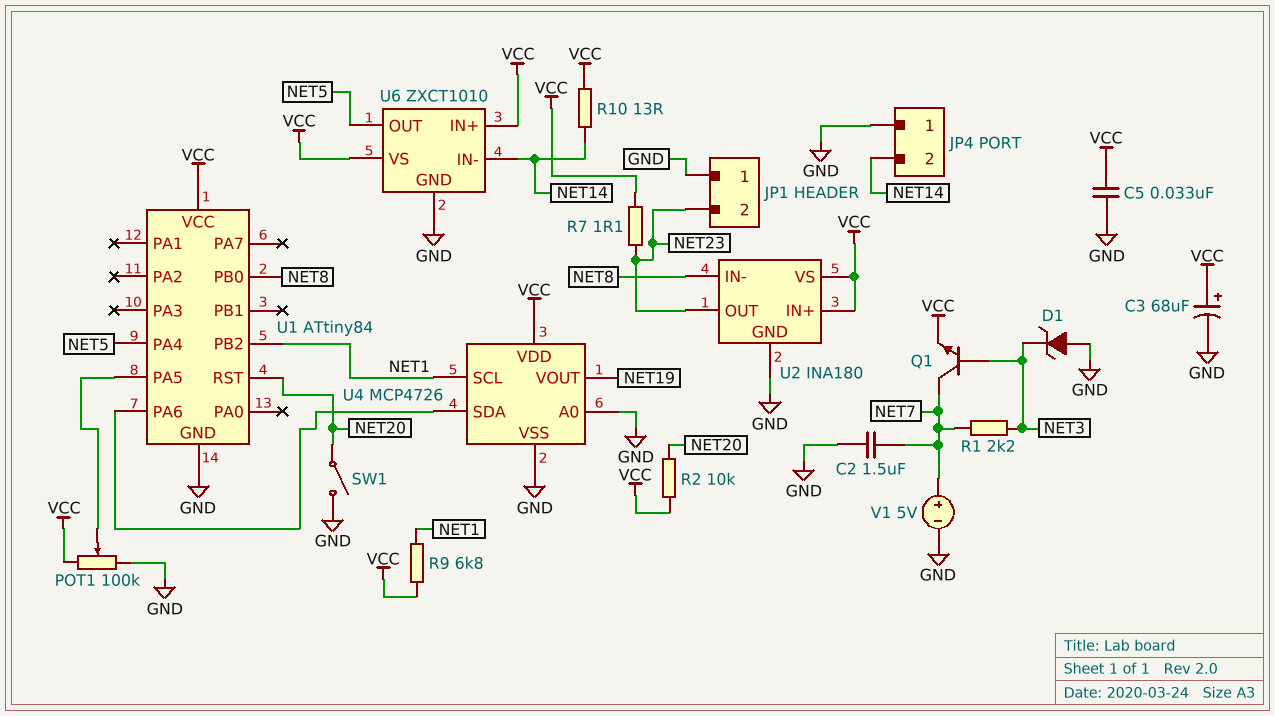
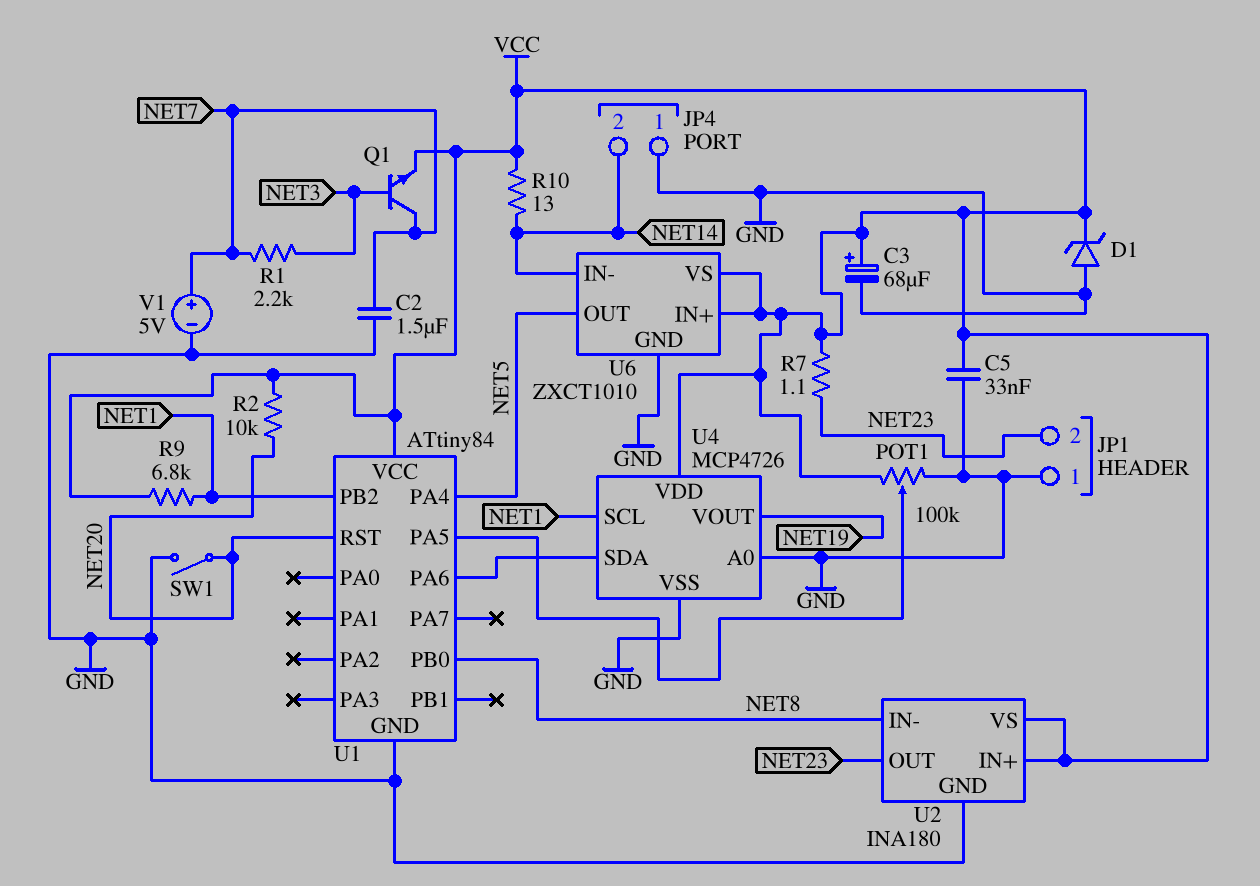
D1: zener (A GND, K NET3) -> zener (A GND, K VCC)

